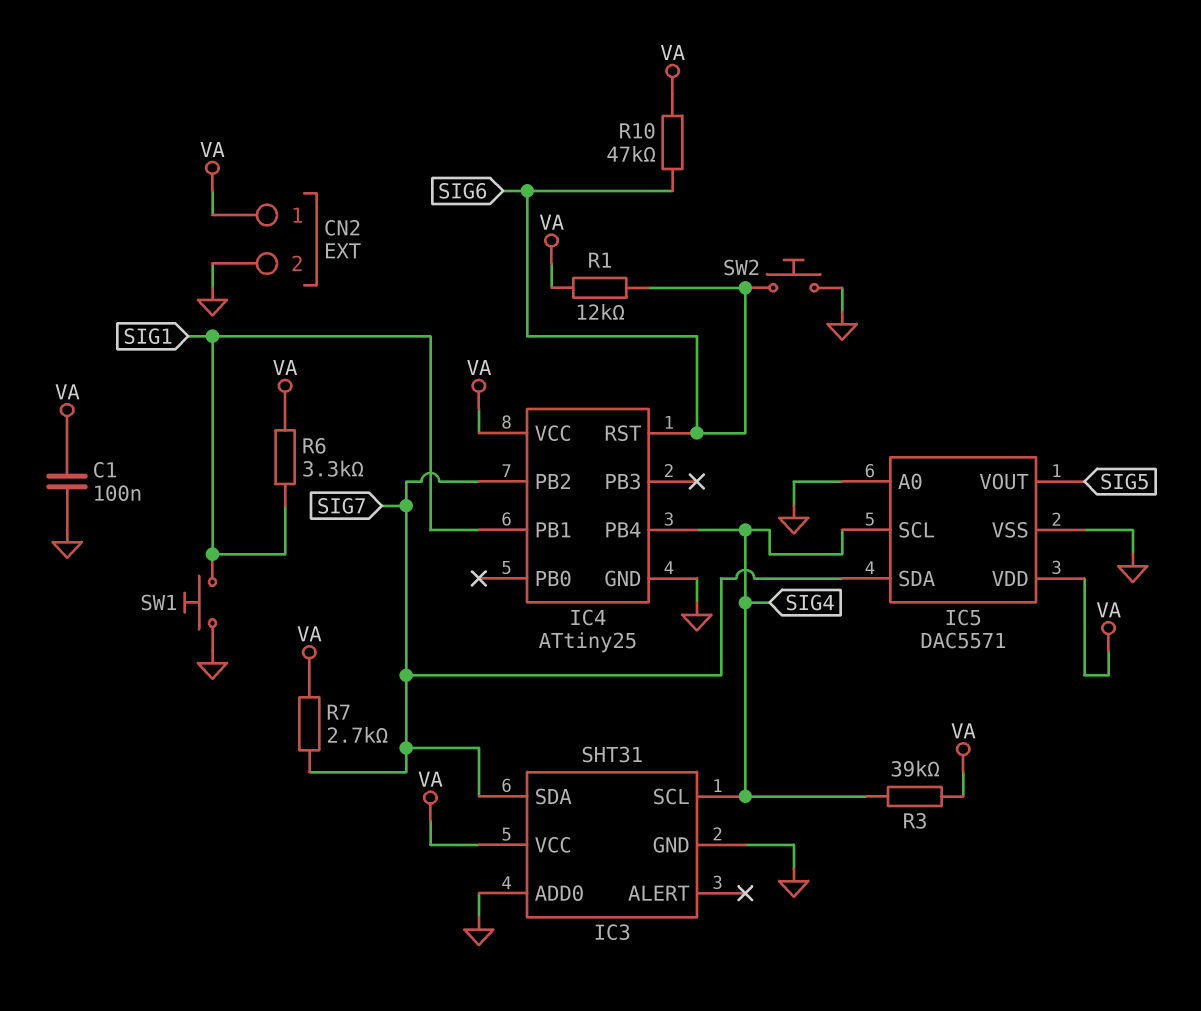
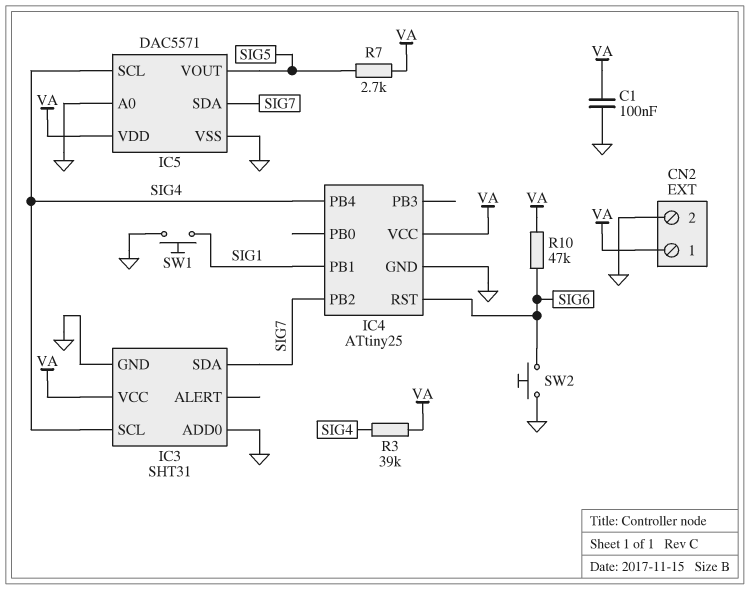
R1: 12k (SIG6, VA) -> none
R6: 3.3k (SIG1, VA) -> none
R7: 2.7k (SIG7, VA) -> 2.7k (SIG5, VA)

